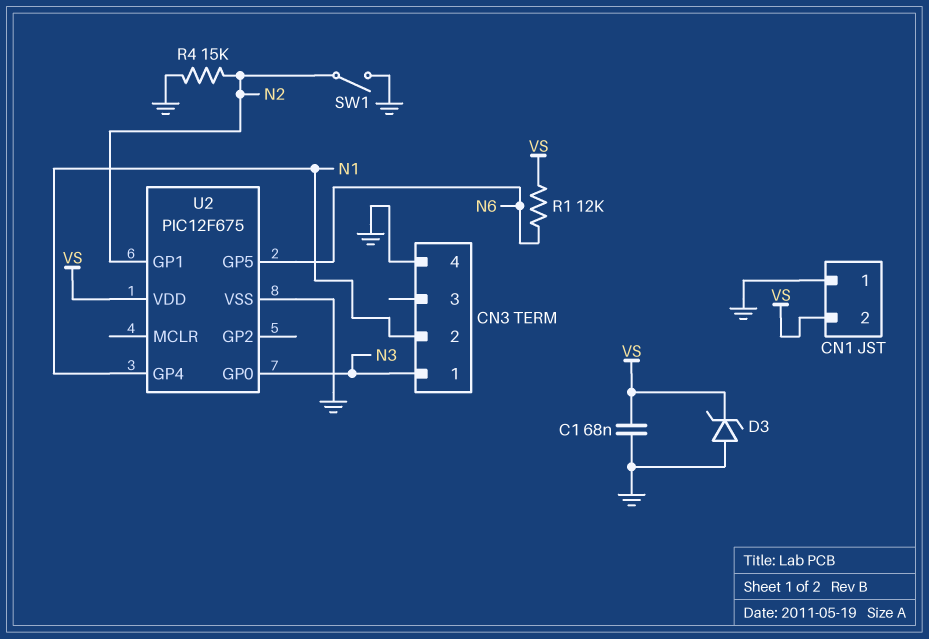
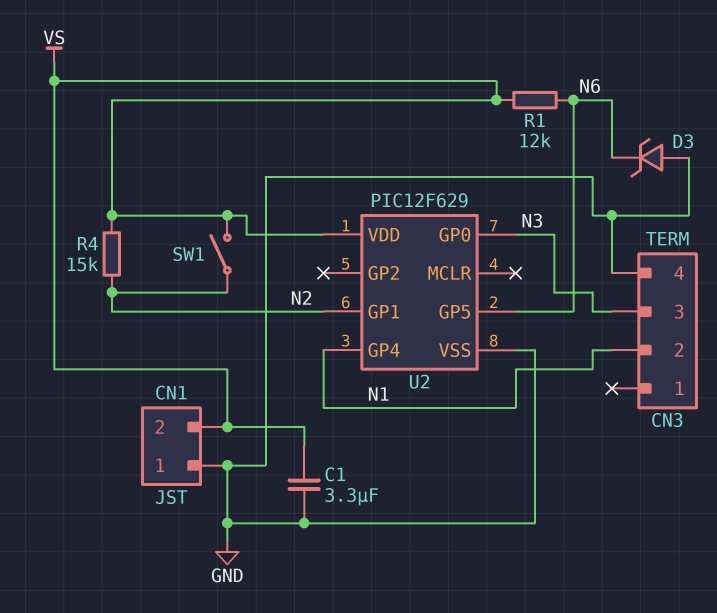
C1: 68nF (GND, VS) -> 3.3uF (GND, VS)
CN3 pin 1: N3 -> none
CN3 pin 3: none -> N3
D3: zener (A GND, K VS) -> zener (A GND, K N6)
R4: 15k (GND, N2) -> 15k (N2, VS)
SW1: switch (GND, N2) -> switch (N2, VS)
U2: PIC12F675 -> PIC12F629

